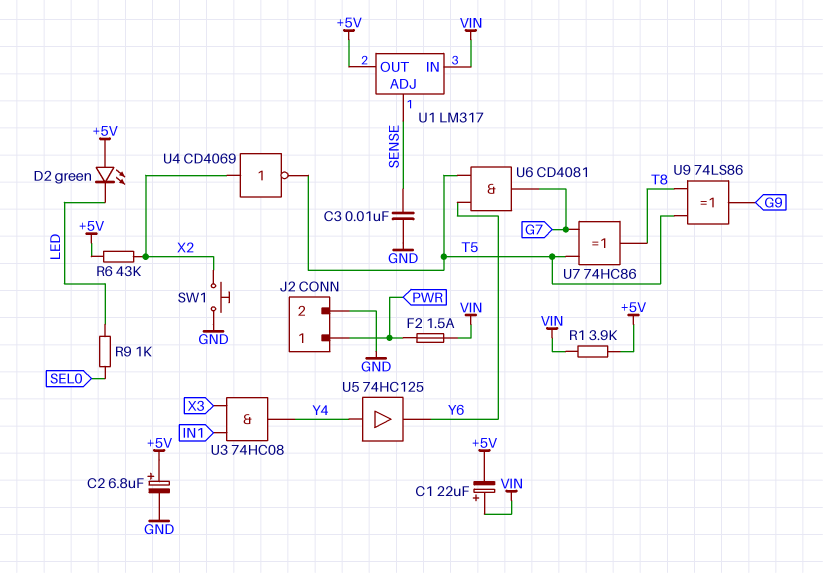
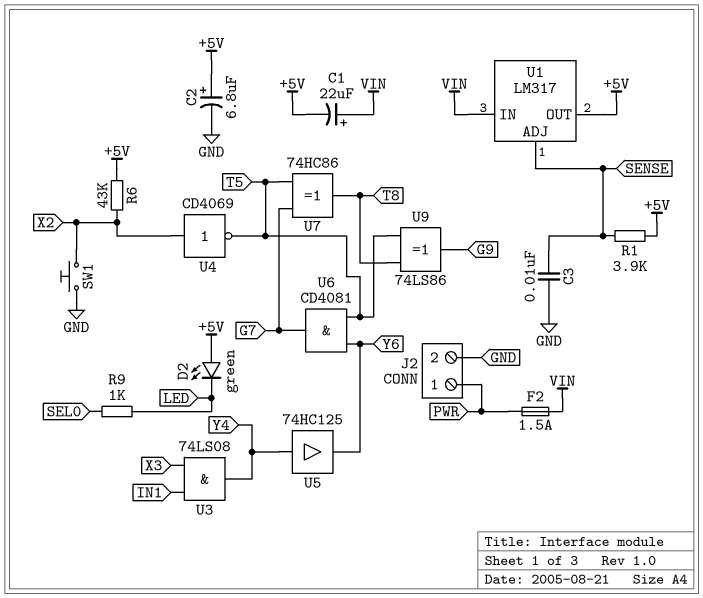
R1: 3.9k (+5V, VIN) -> 3.9k (+5V, SENSE)
U3: AND 74HC08 (in IN1, in X3, out Y4) -> AND 74LS08 (in IN1, in X3, out Y4)

